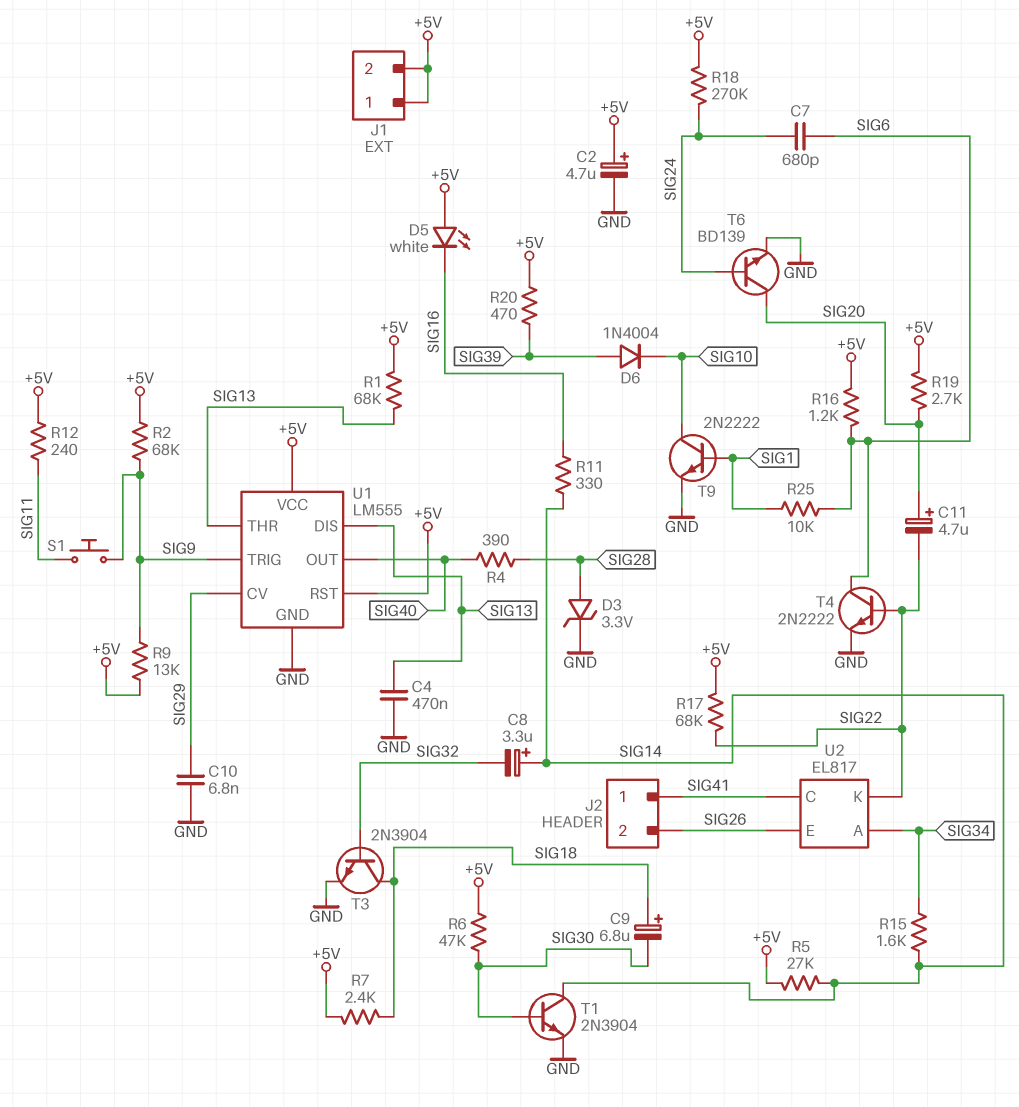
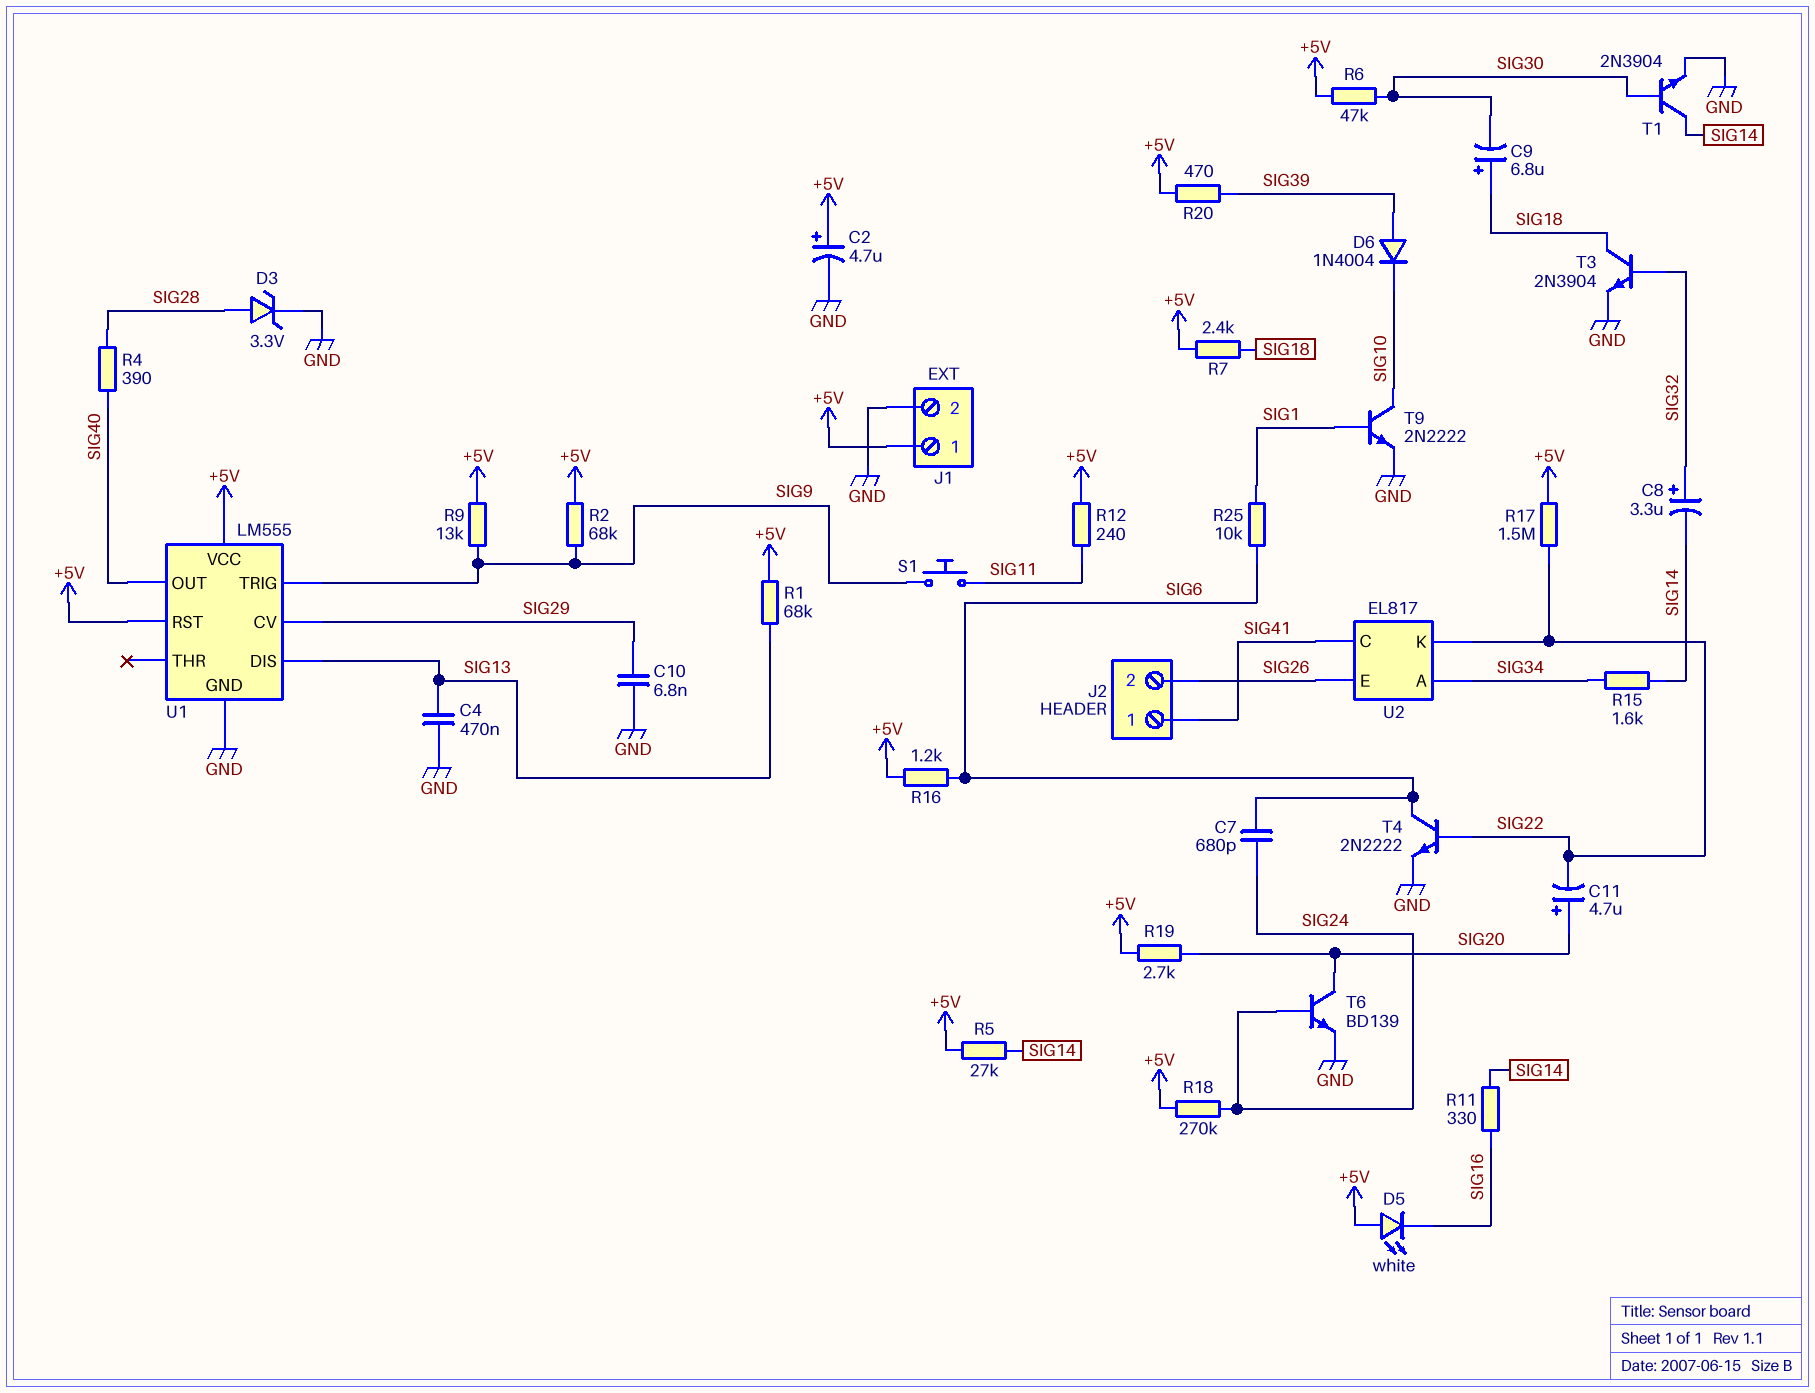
C8: 3.3uF (plus SIG14, minus SIG32) -> 3.3uF (plus SIG32, minus SIG14)
J1 pin 2: +5V -> GND
R17: 68k (+5V, SIG22) -> 1.5M (+5V, SIG22)
U1 pin THR: SIG13 -> none

